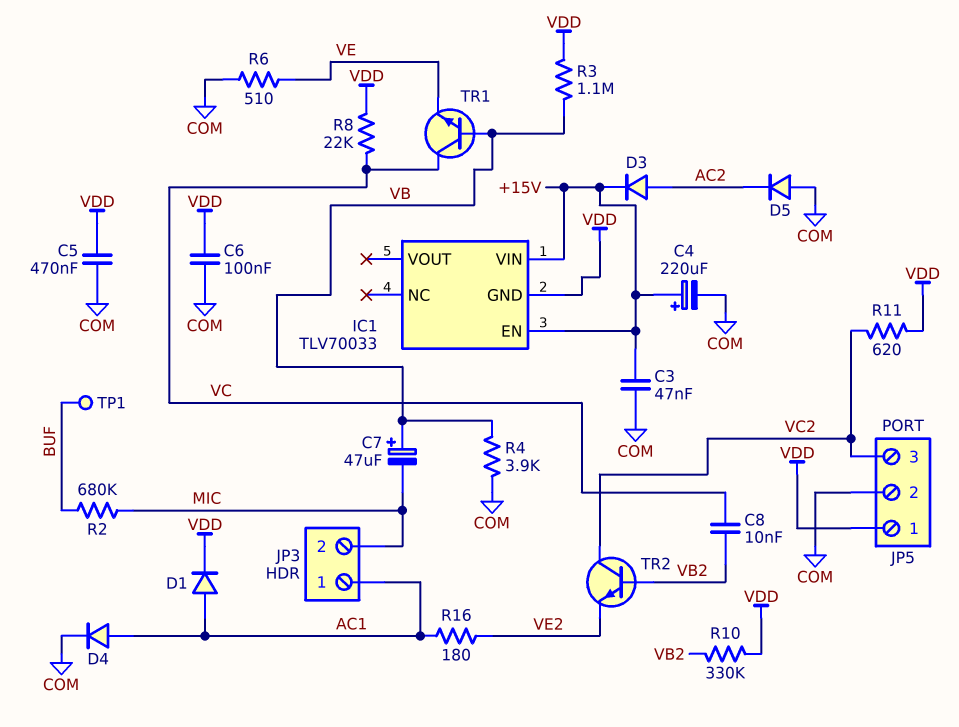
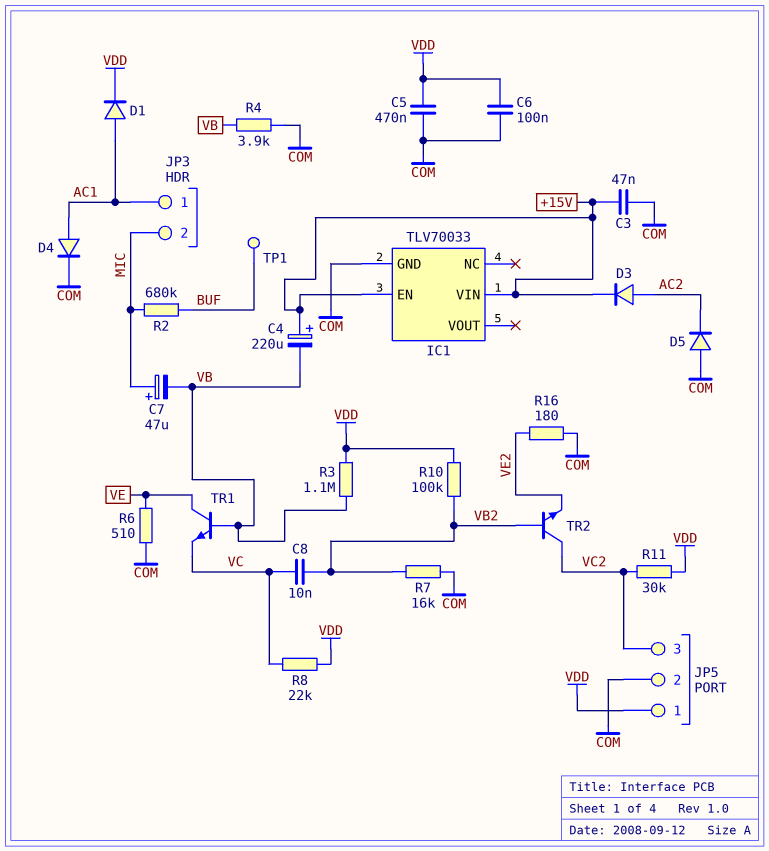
C4: 220uF (plus +15V, minus COM) -> 220uF (plus +15V, minus VB)
C7: 47uF (plus VB, minus MIC) -> 47uF (plus MIC, minus VB)
IC1 pin GND: VDD -> COM
R7: none -> 16k (COM, VB2)
R10: 330k (VB2, VDD) -> 100k (VB2, VDD)
R11: 620 (VC2, VDD) -> 30k (VC2, VDD)
R16: 180 (AC1, VE2) -> 180 (COM, VE2)
TR1: NPN (B VB, C VC, E VE) -> NPN (B VB, C VE, E VC)

